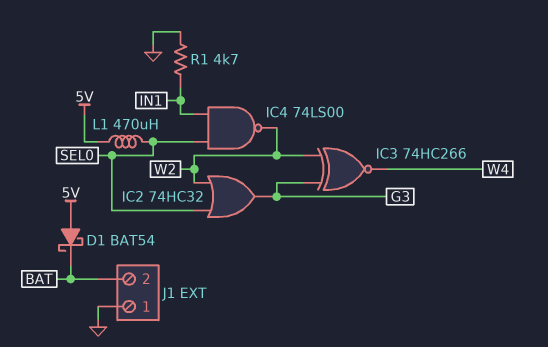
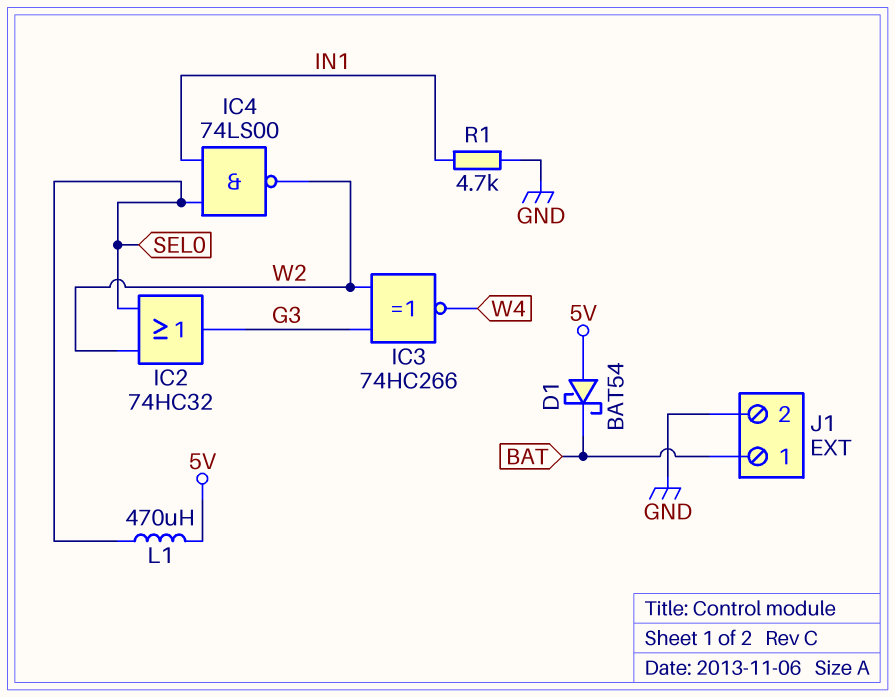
J1 pin 1: GND -> BAT
J1 pin 2: BAT -> GND

